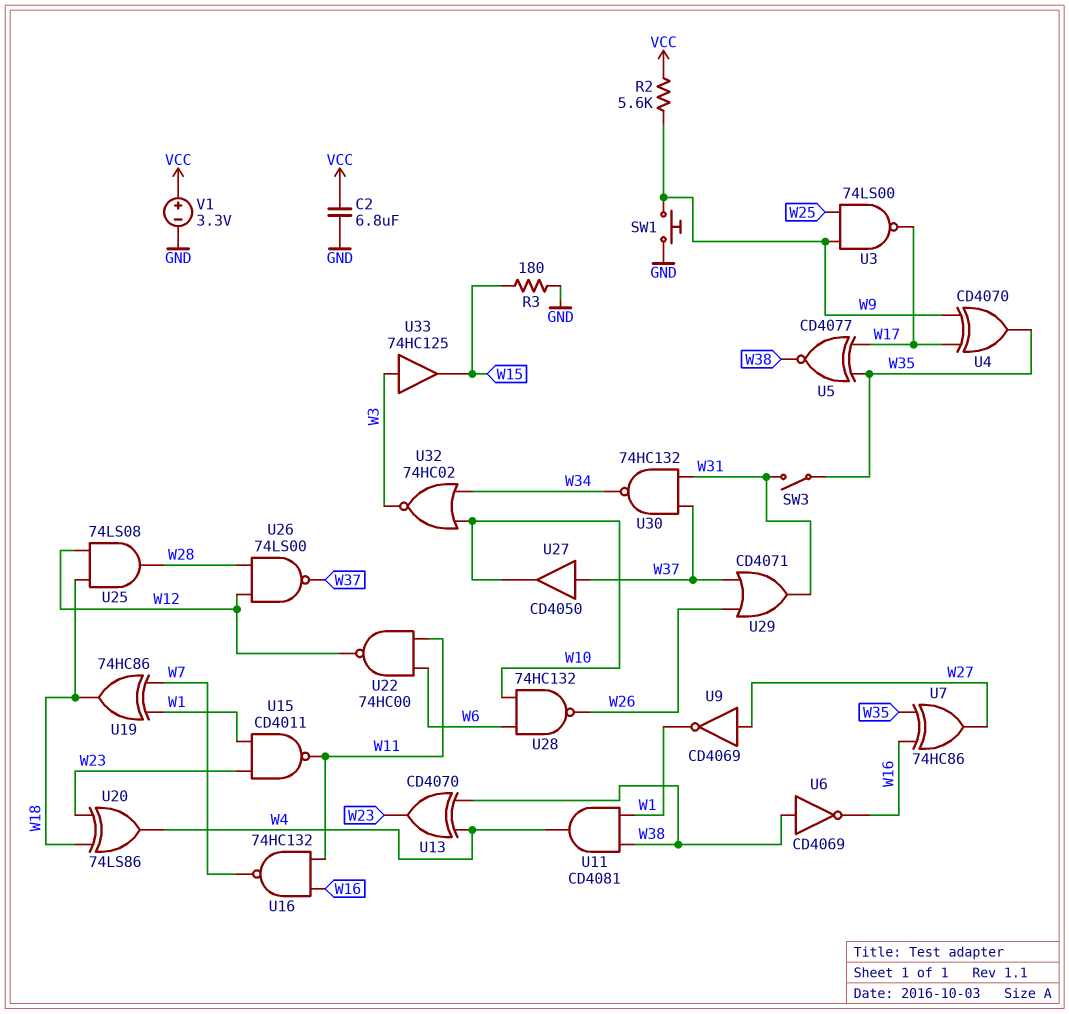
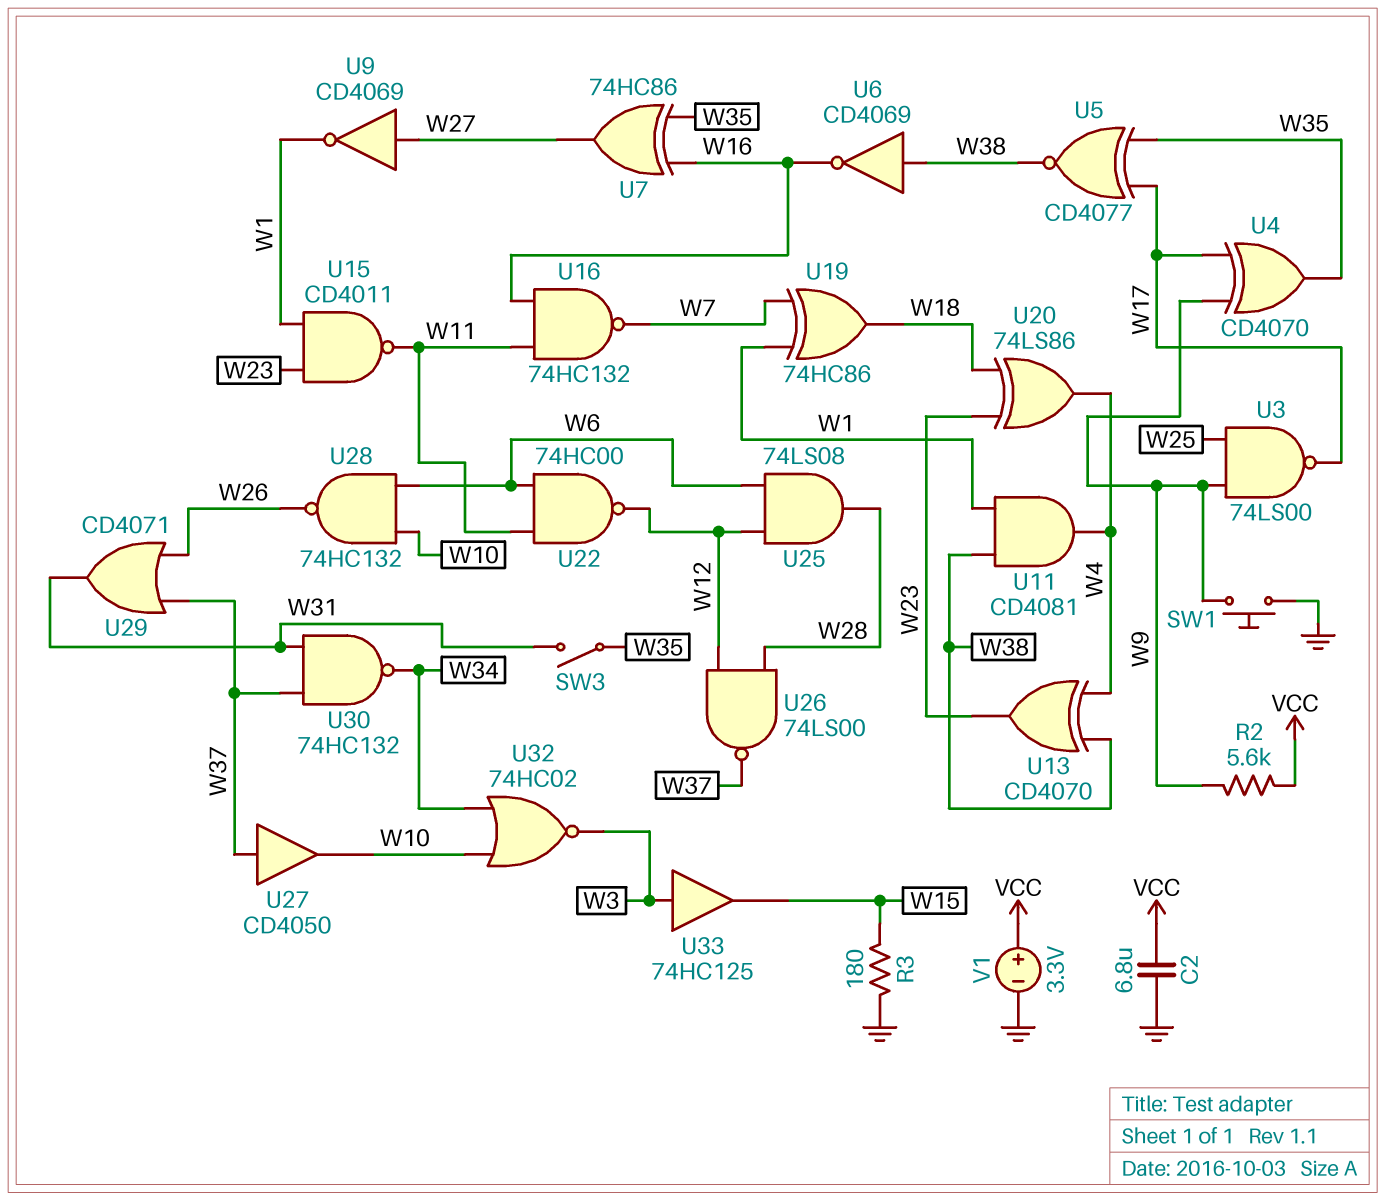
U25: AND 74LS08 (in W12, in W18, out W28) -> AND 74LS08 (in W6, in W12, out W28)

